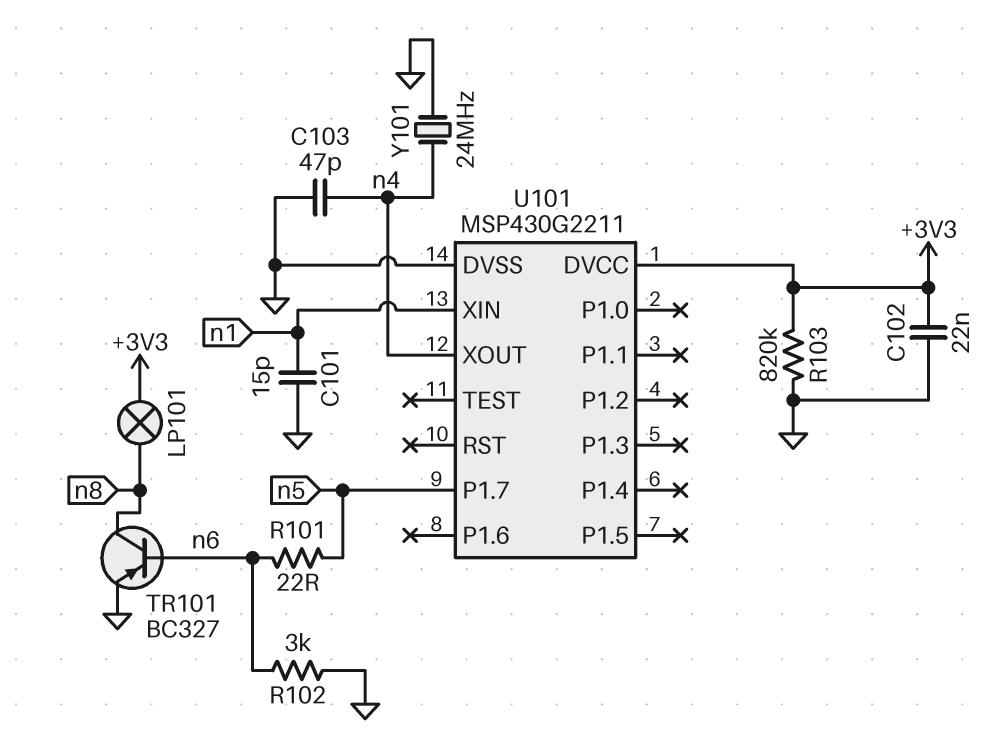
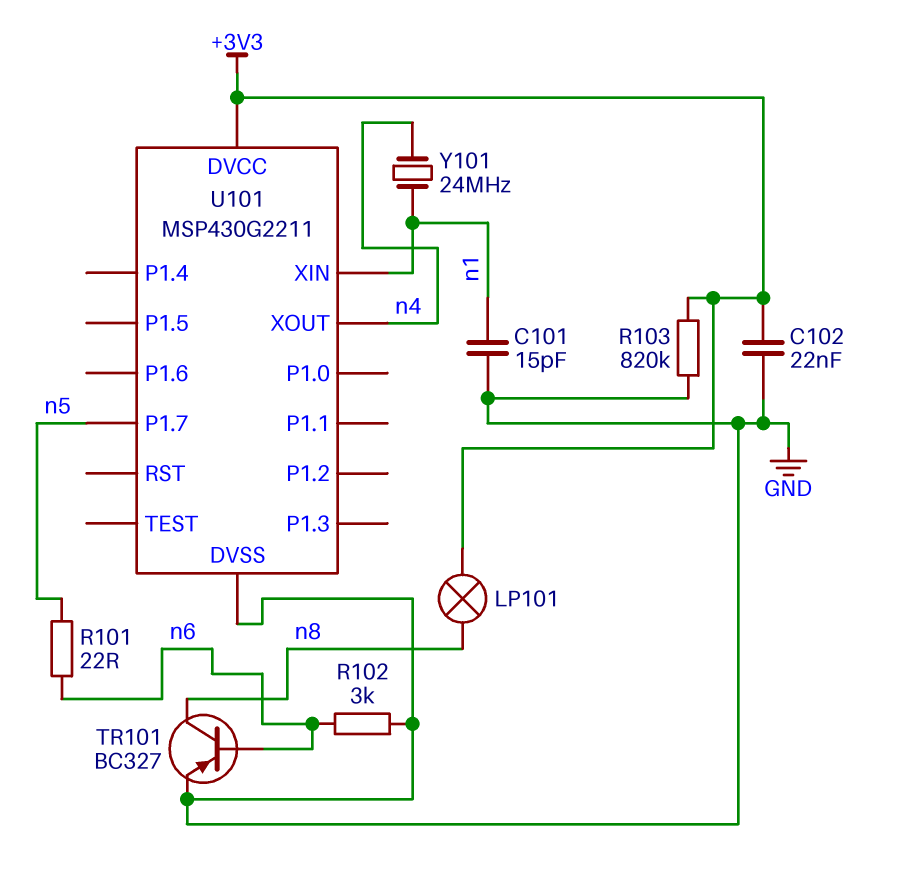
C103: 47pF (GND, n4) -> none
Y101: 24MHz (GND, n4) -> 24MHz (n1, n4)

